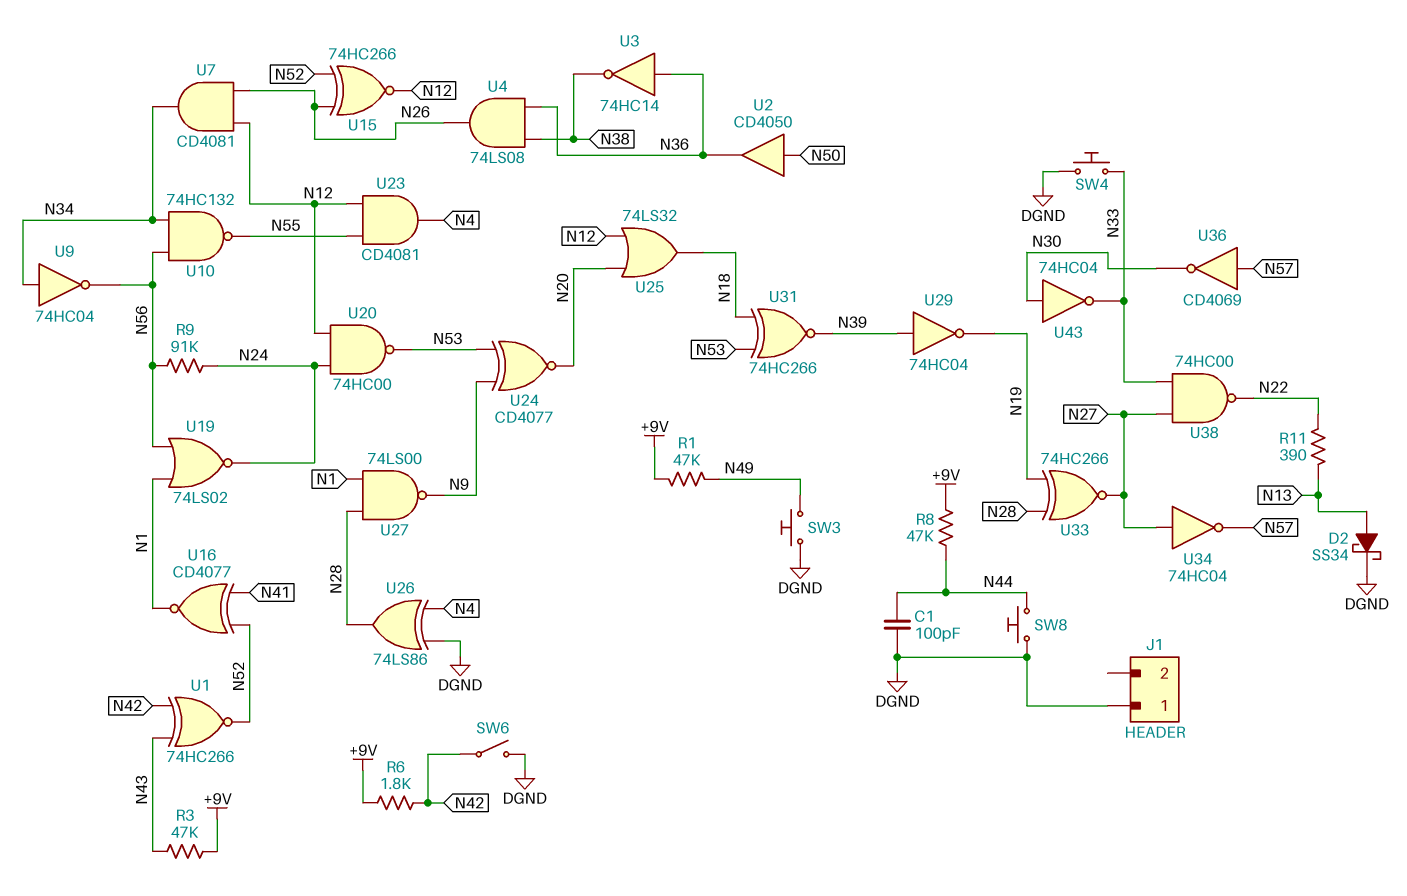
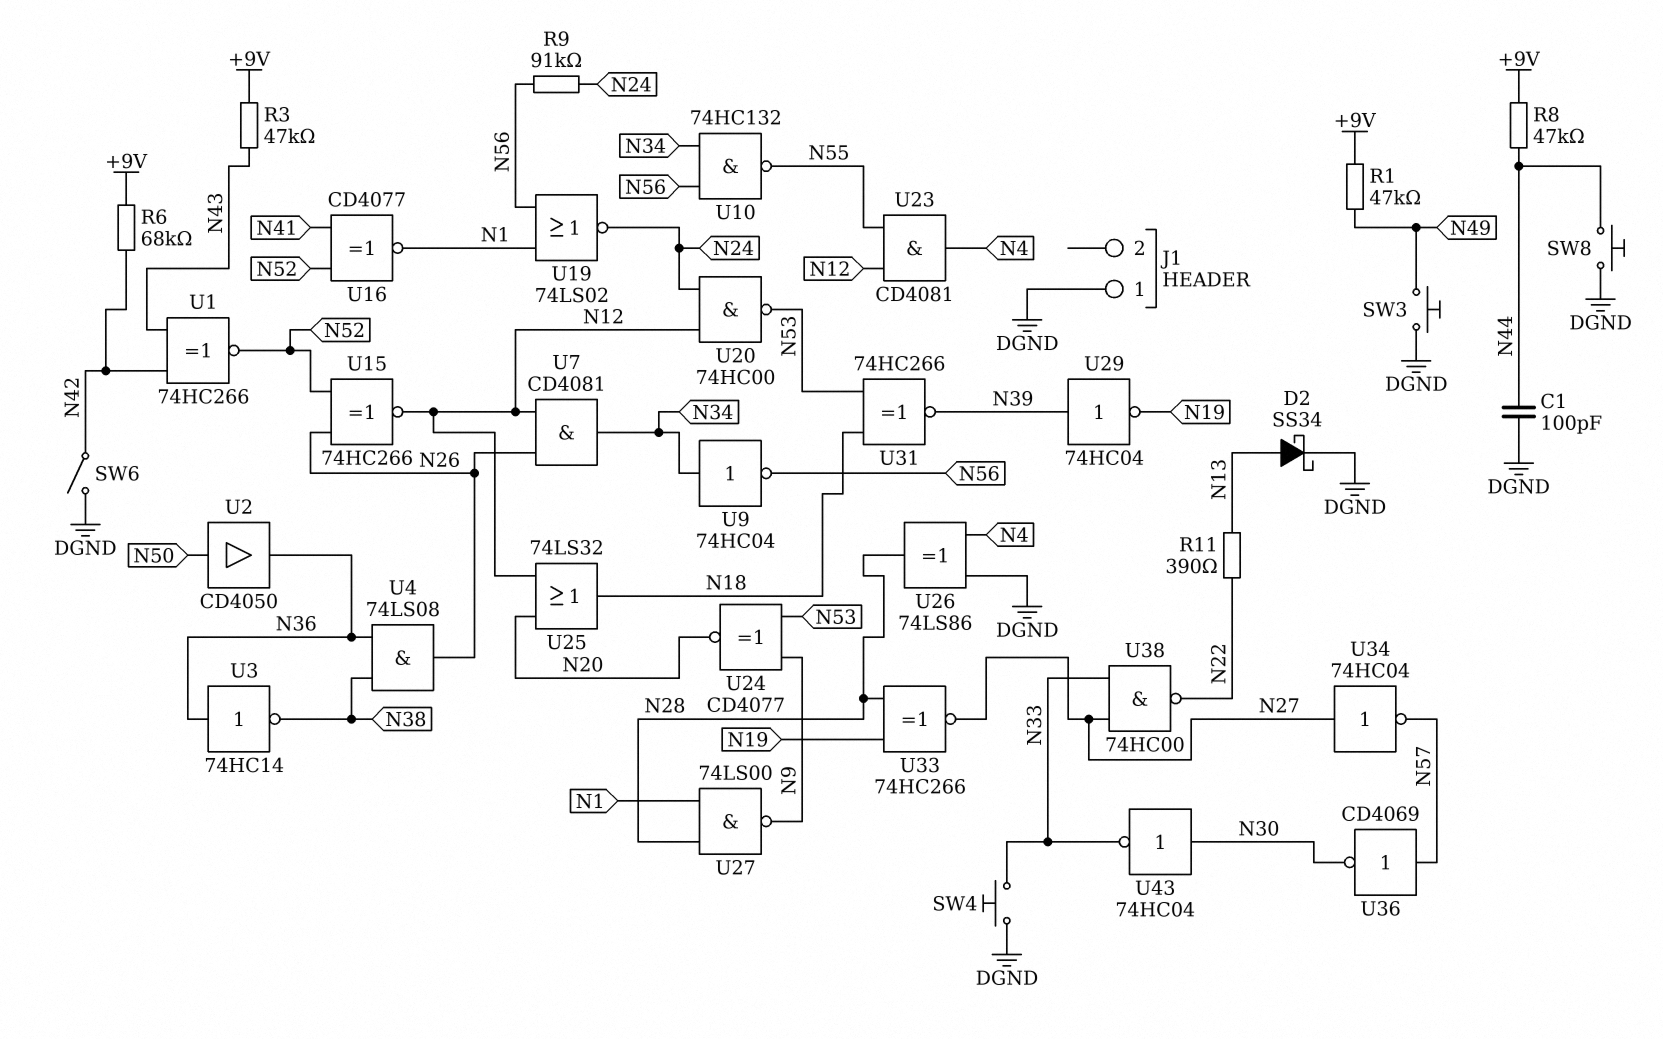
R6: 1.8k (+9V, N42) -> 68k (+9V, N42)

